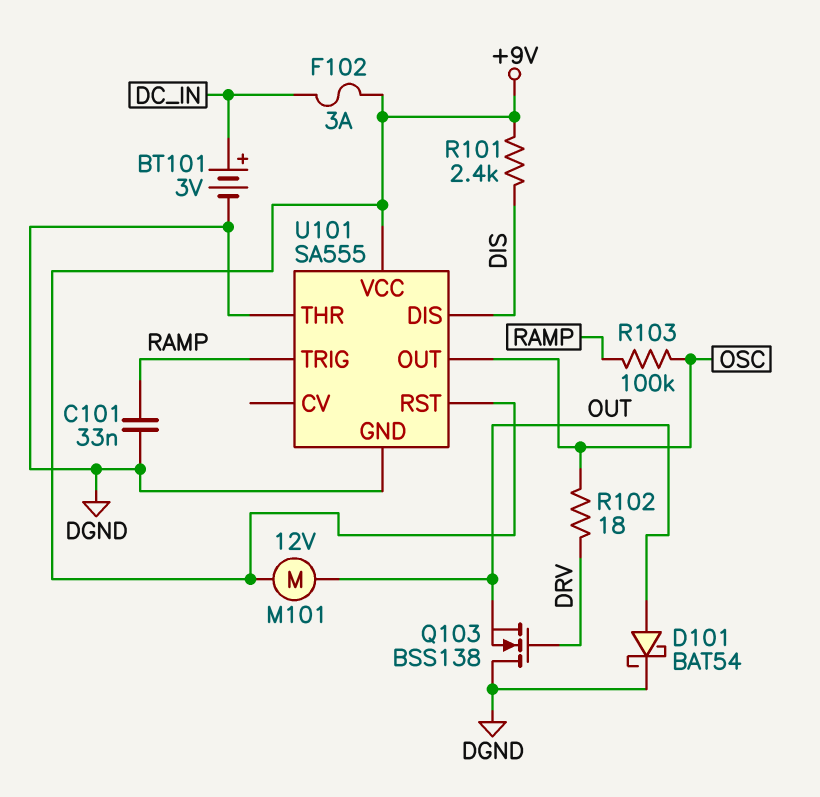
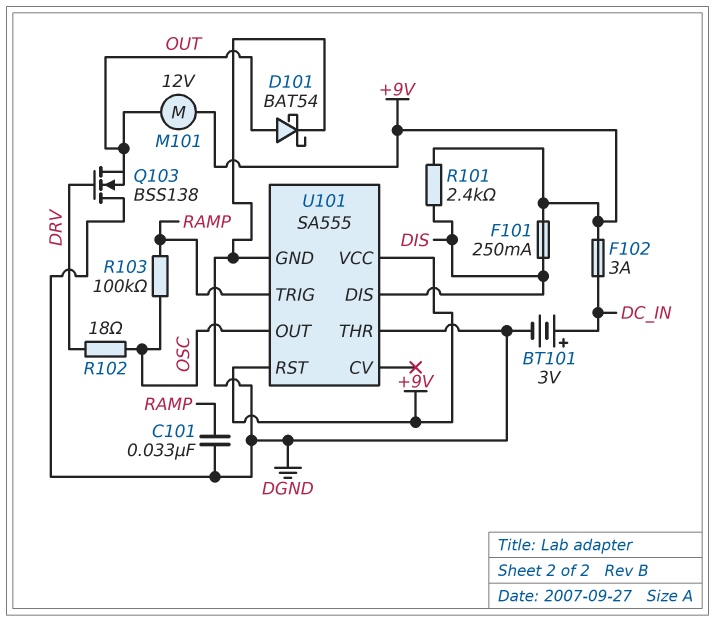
F101: none -> 250mA (+9V, DIS)

